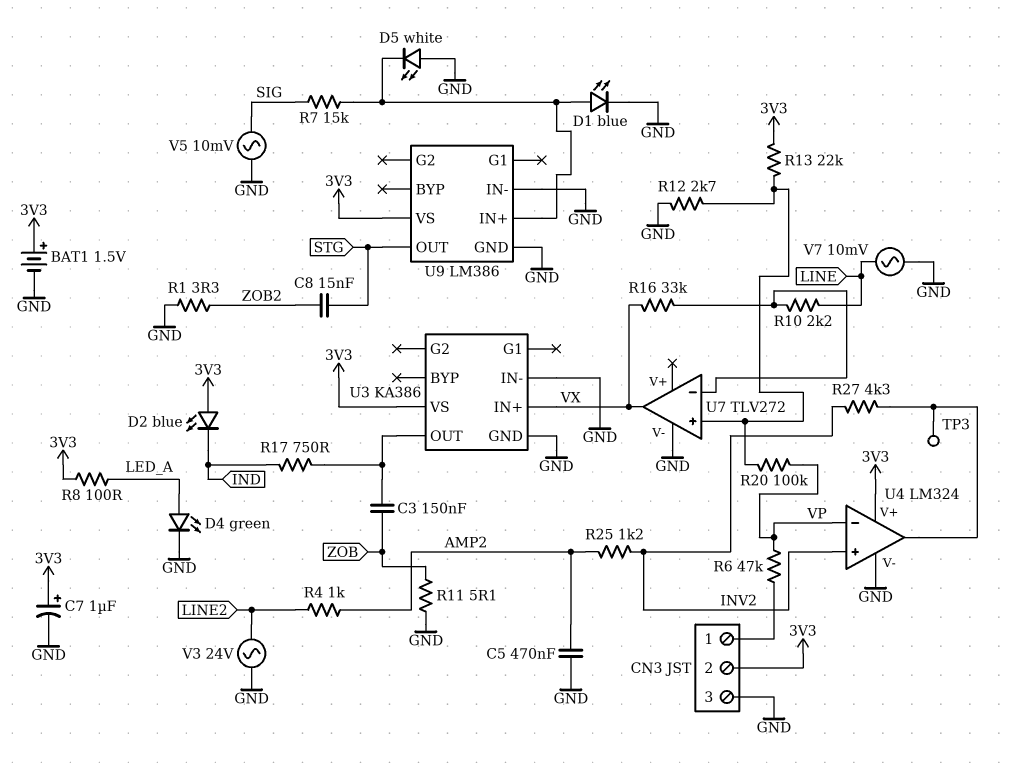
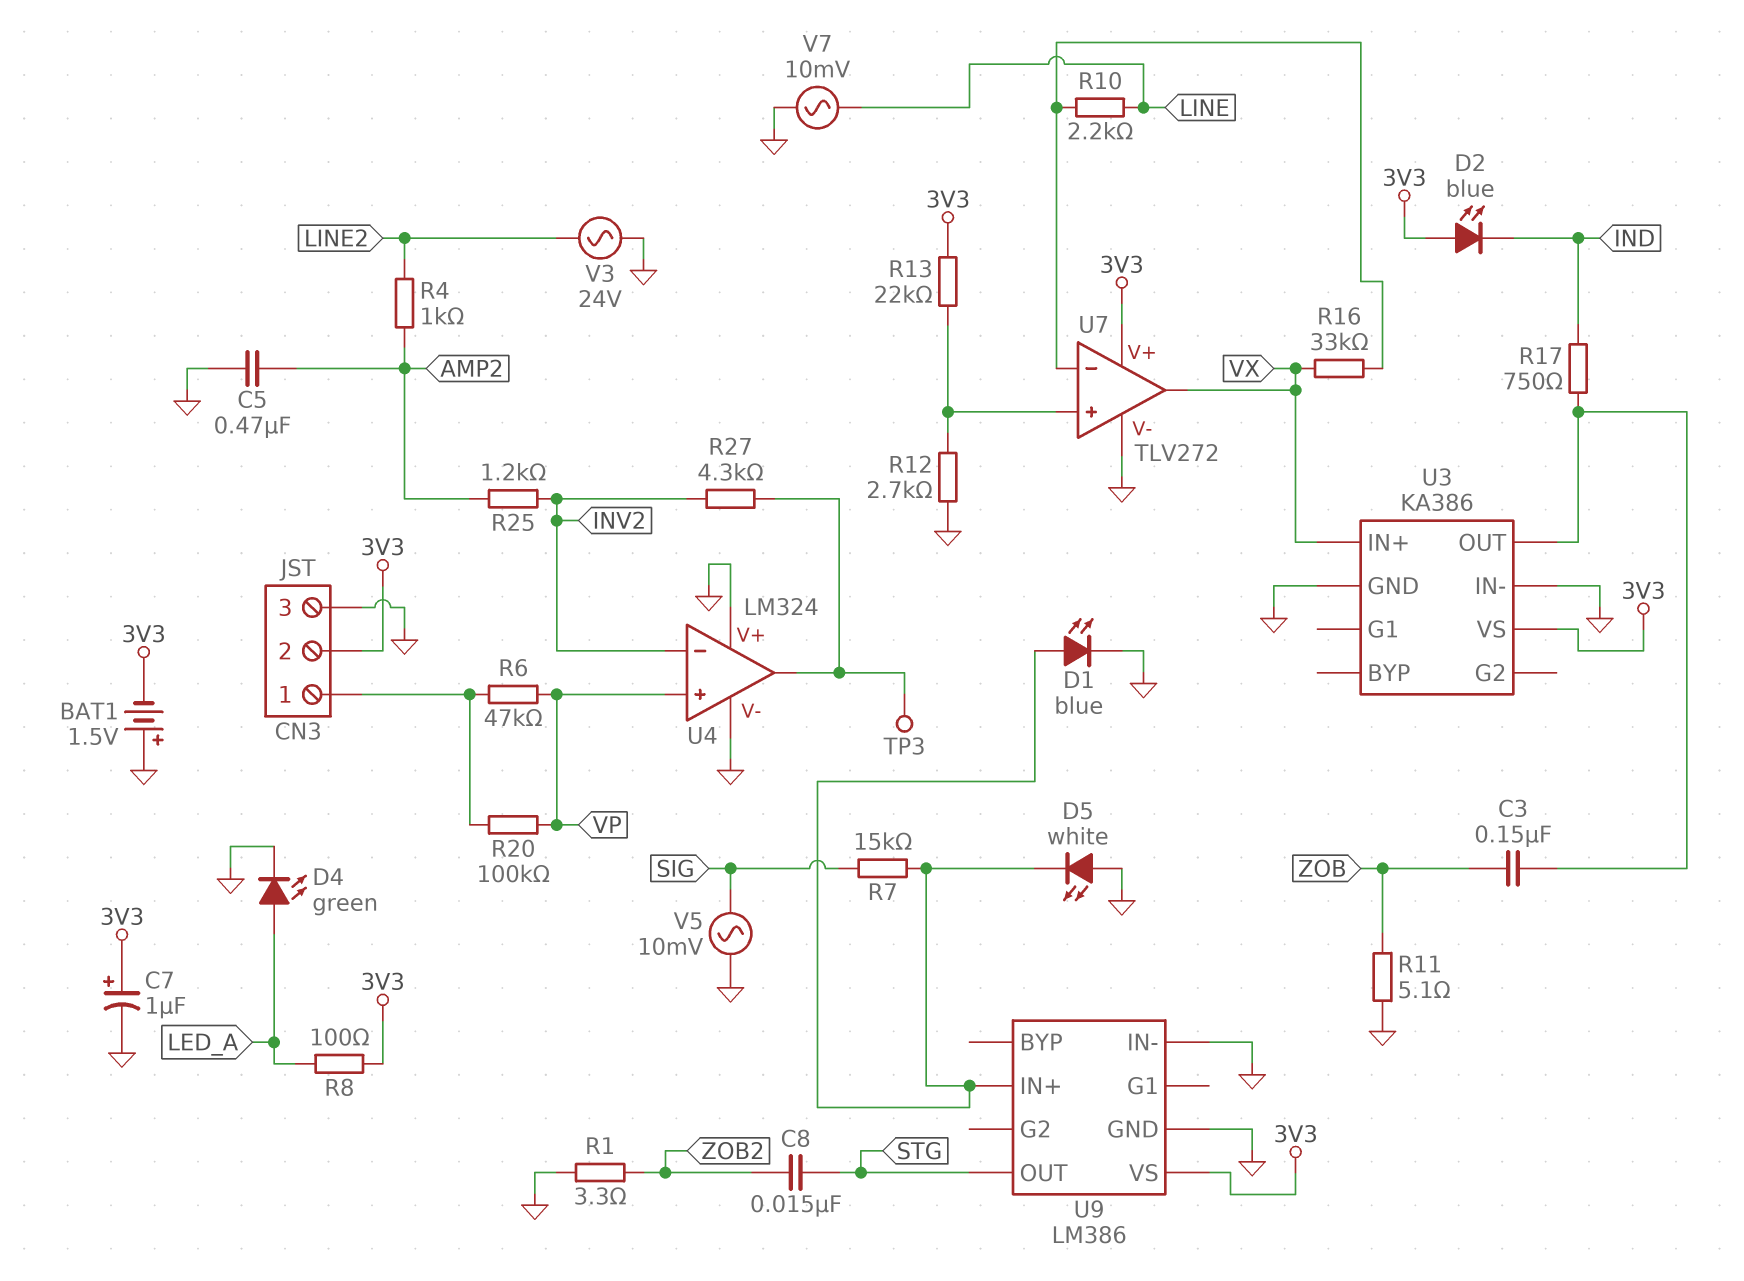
BAT1: 1.5V (plus 3V3, minus GND) -> 1.5V (plus GND, minus 3V3)
R20: 100k (U7/in+, VP) -> 100k (CN3/1, VP)
U4 pin V+: 3V3 -> GND
U4 pin in+: INV2 -> VP
U4 pin in-: VP -> INV2
U7 pin V+: none -> 3V3

